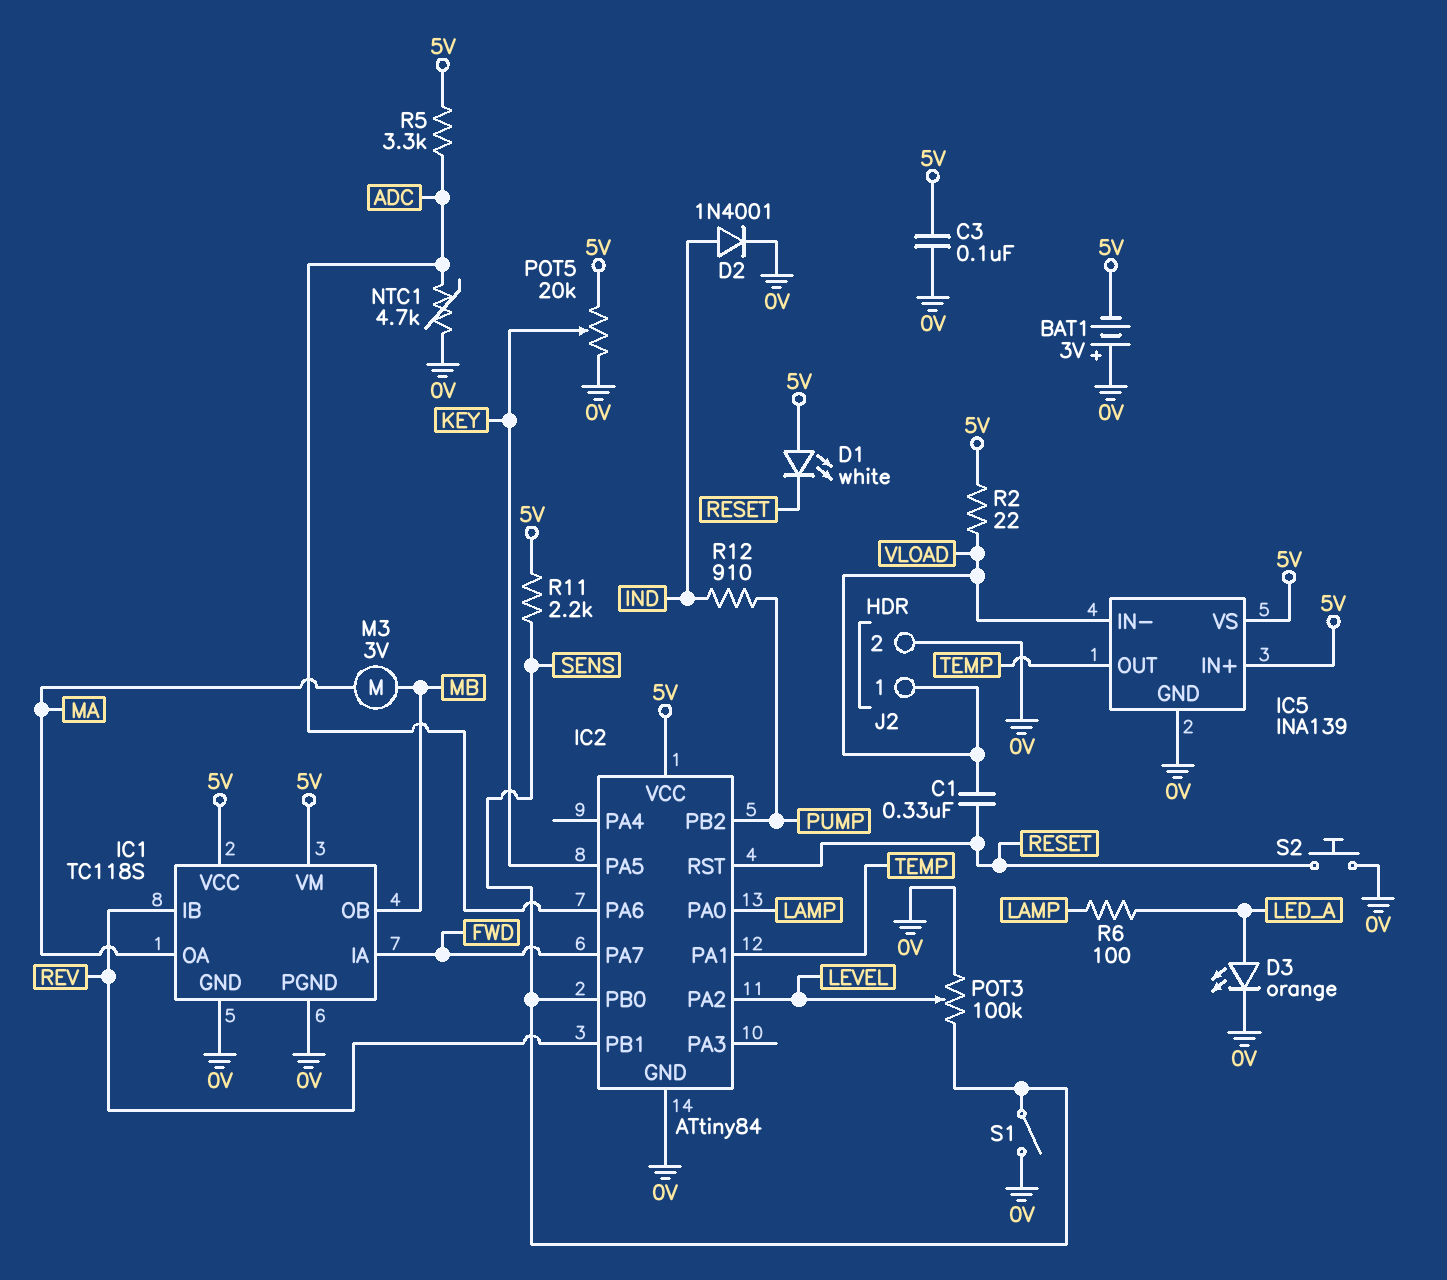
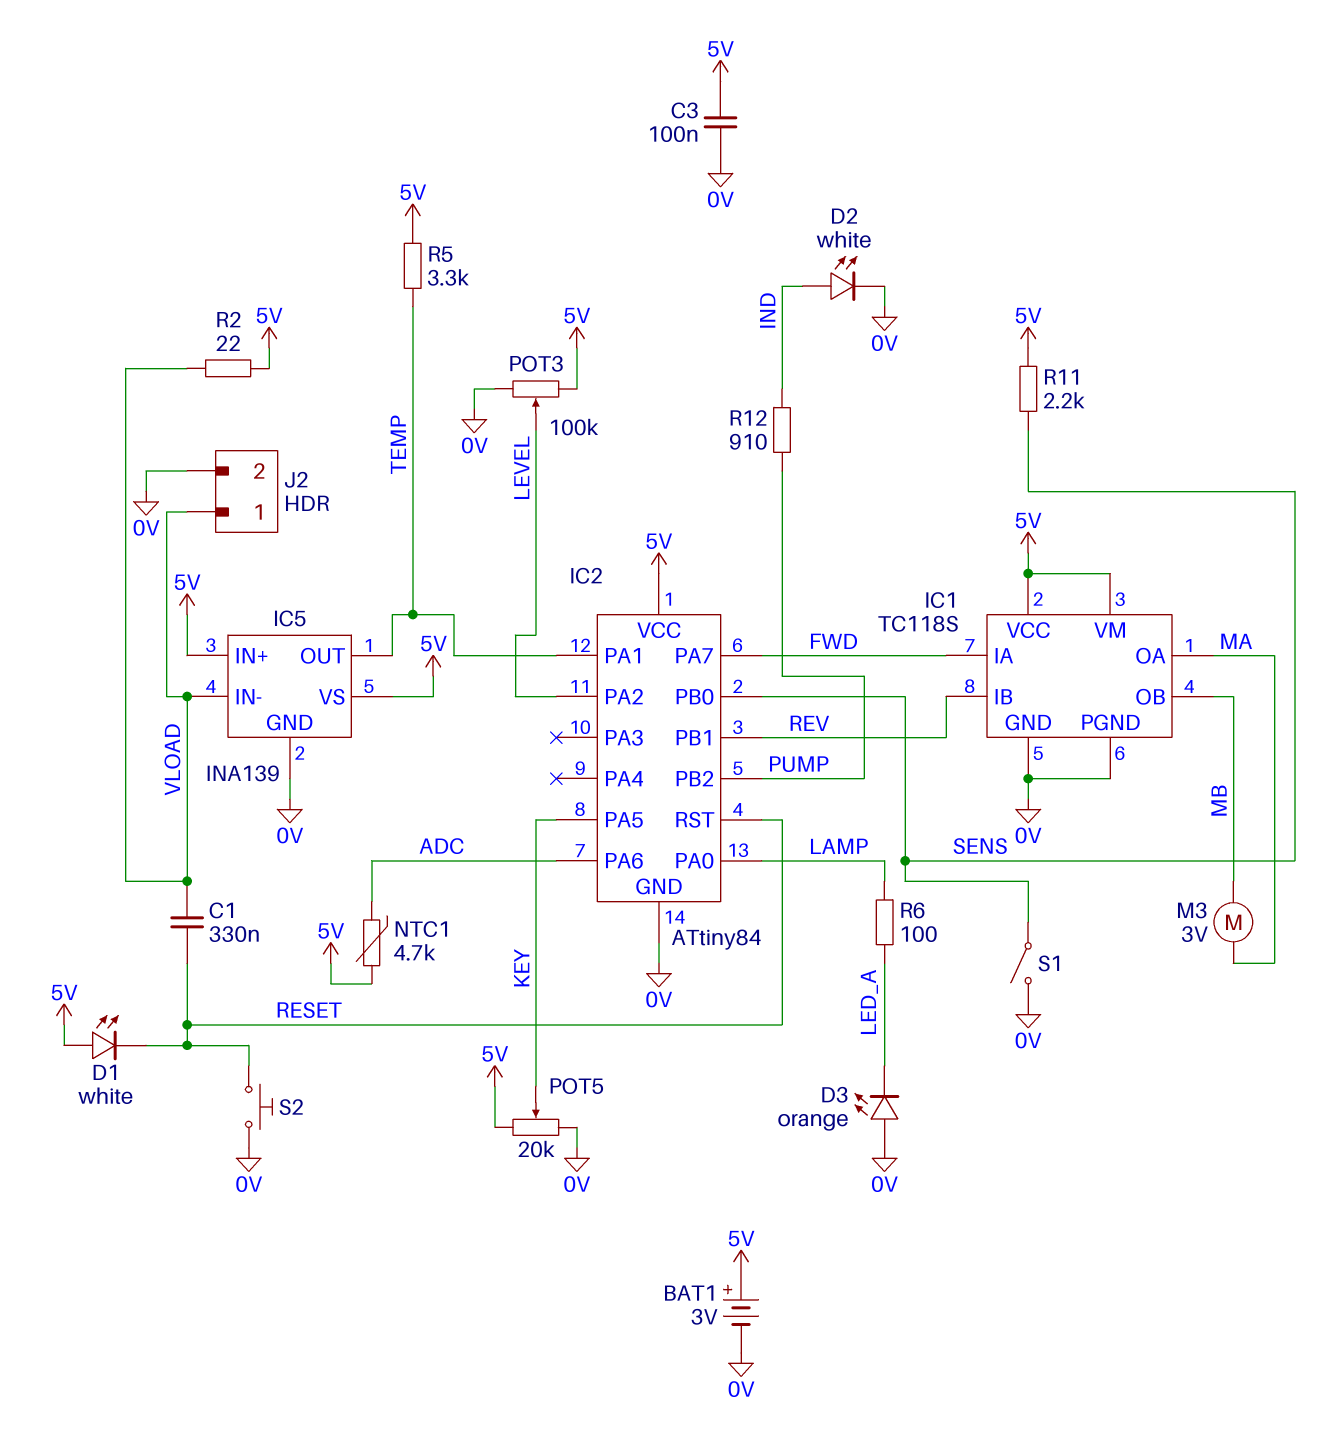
BAT1: 3V (plus 0V, minus 5V) -> 3V (plus 5V, minus 0V)
D2: diode 1N4001 (A IND, K 0V) -> LED white (A IND, K 0V)
D3: LED orange (A LED_A, K 0V) -> LED orange (A 0V, K LED_A)
NTC1: 4.7k (0V, ADC) -> 4.7k (5V, ADC)
POT3: 100k (0V, SENS, wiper LEVEL) -> 100k (0V, 5V, wiper LEVEL)
R5: 3.3k (5V, ADC) -> 3.3k (5V, TEMP)

